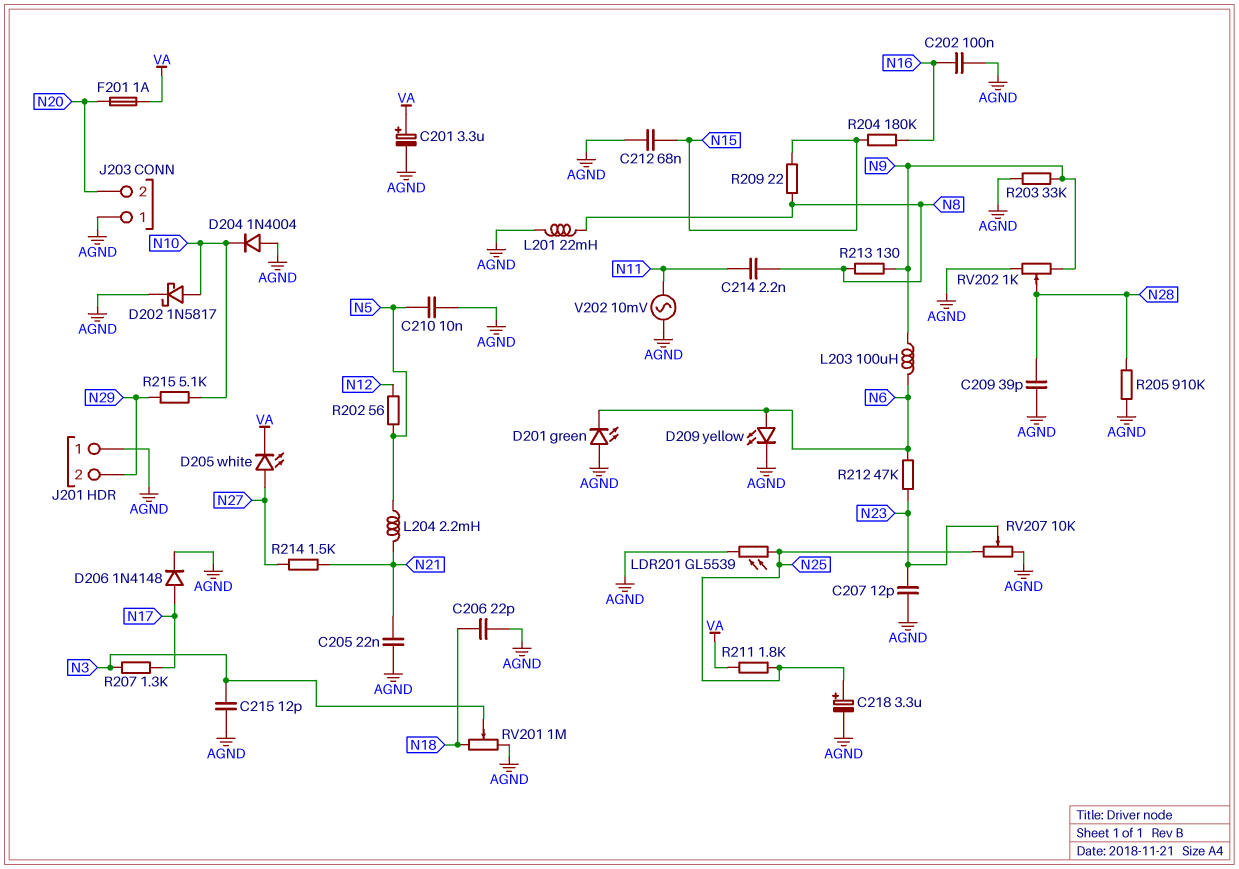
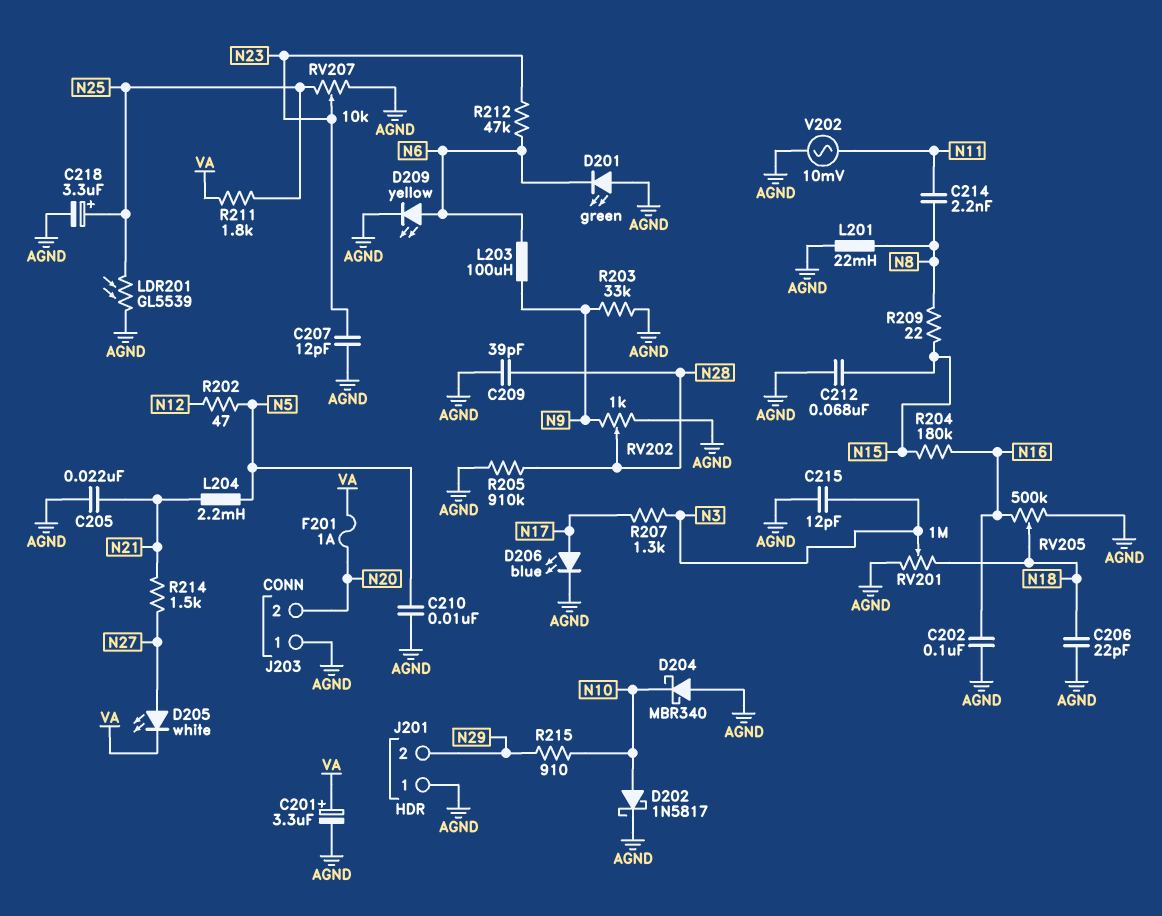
D204: diode 1N4004 (A AGND, K N10) -> schottky MBR340 (A AGND, K N10)
D206: diode 1N4148 (A N17, K AGND) -> LED blue (A N17, K AGND)
R202: 56 (N5, N12) -> 47 (N5, N12)
R213: 130 (N8, N9) -> none
R215: 5.1k (N10, N29) -> 910 (N10, N29)
RV205: none -> 500k (AGND, N16, wiper N18)

